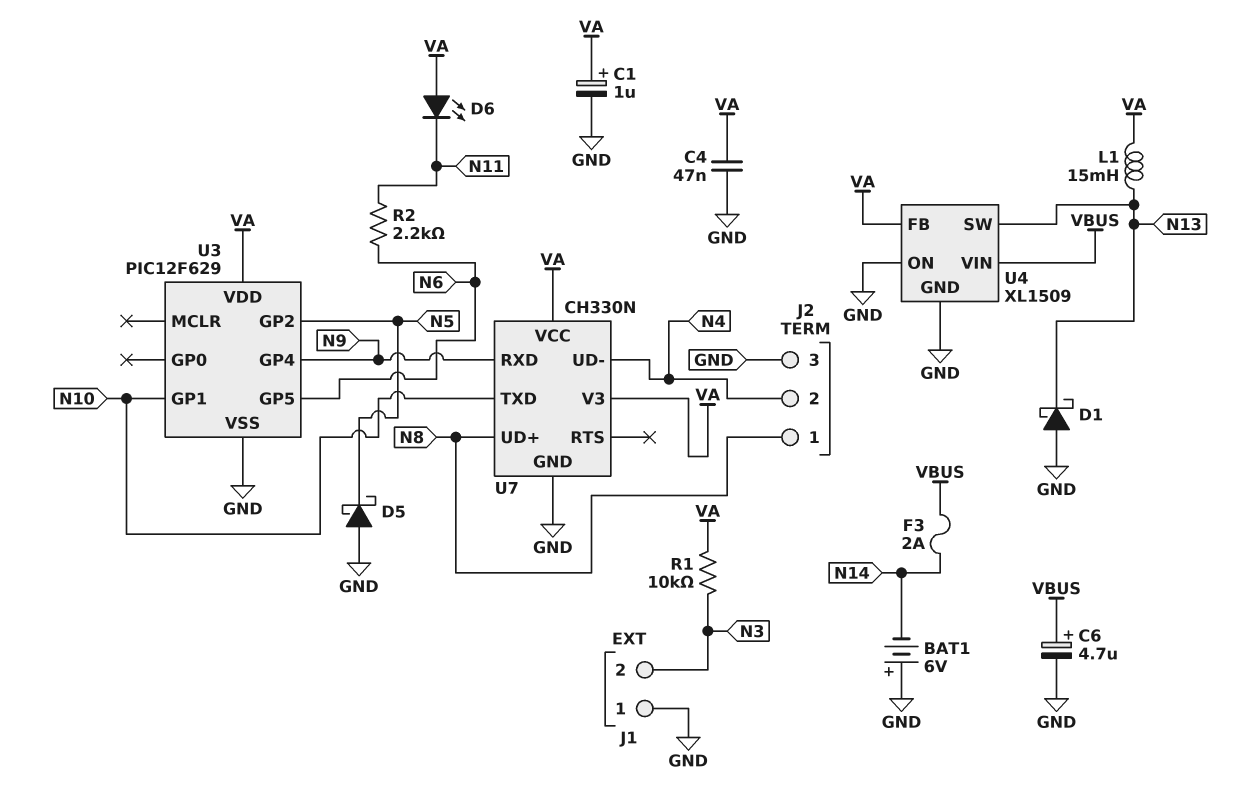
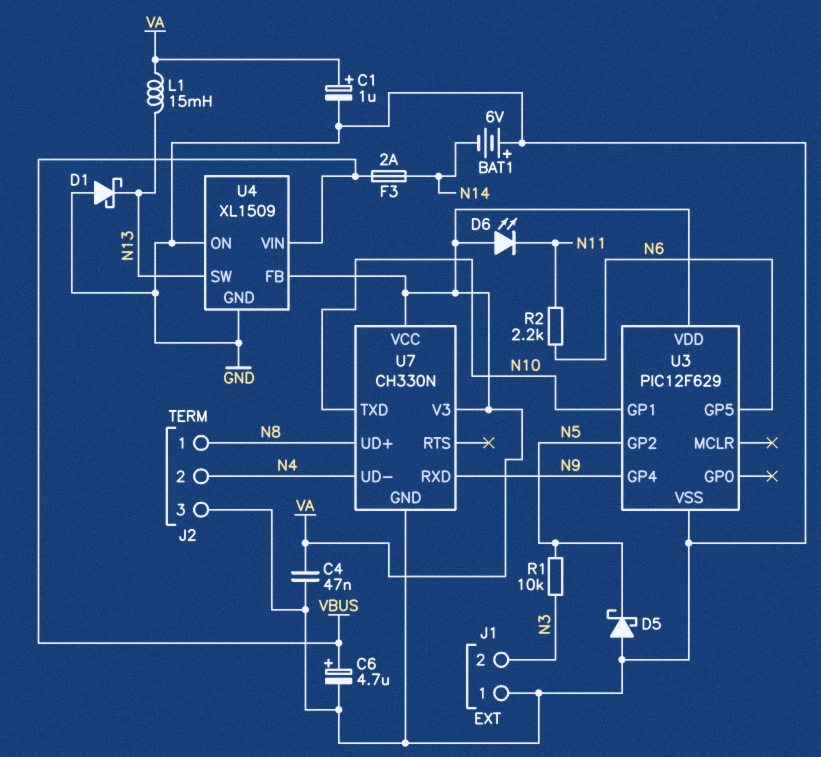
R1: 10k (N3, VA) -> 10k (N3, N5)

